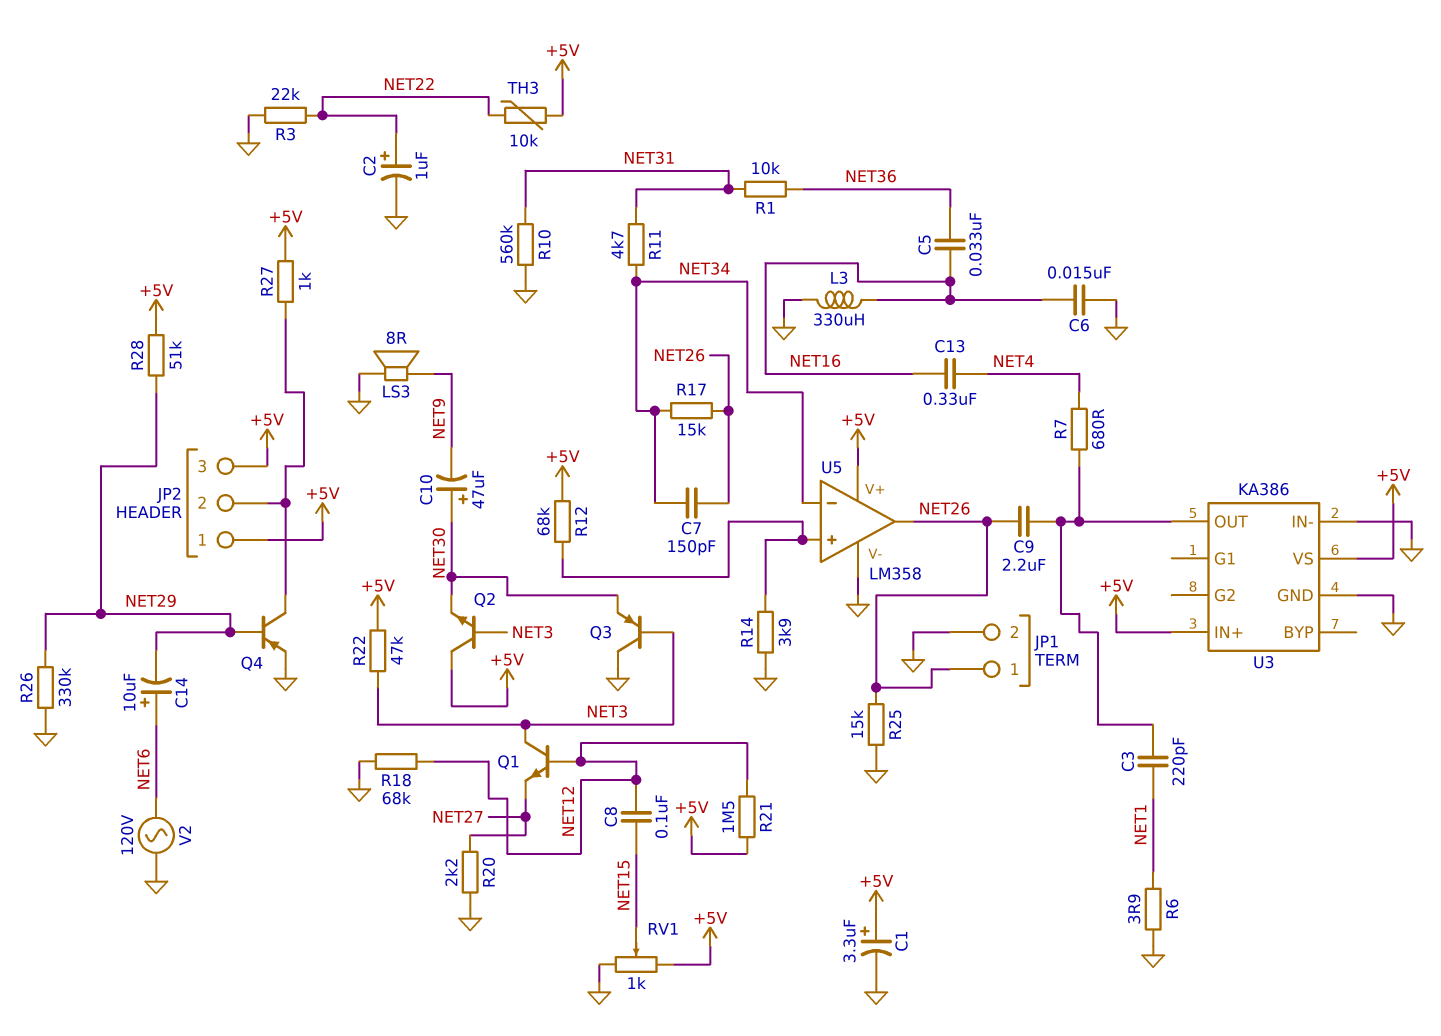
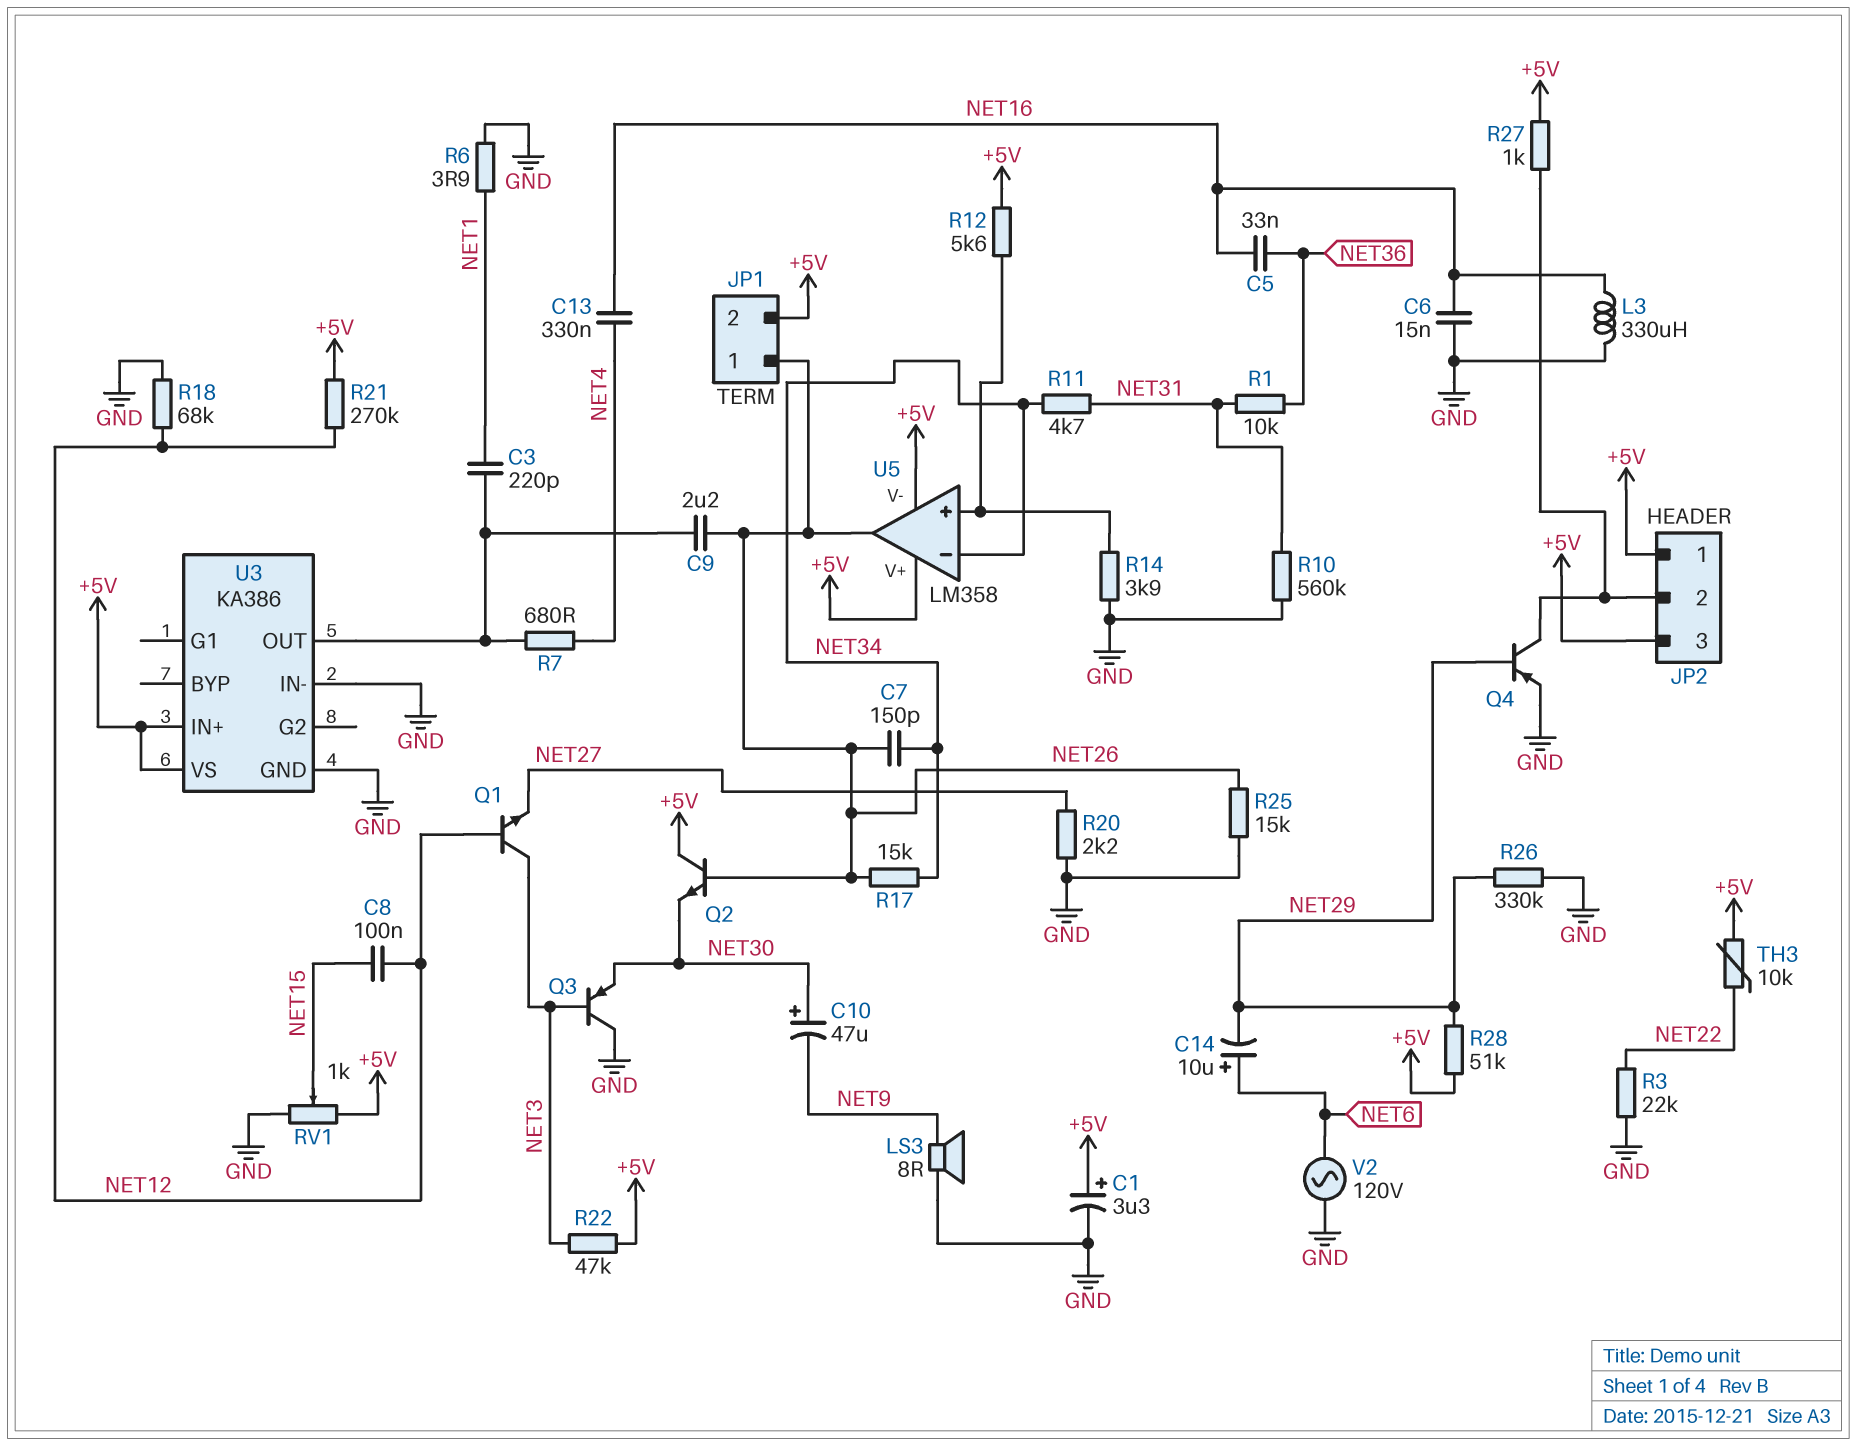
C2: 1uF (plus NET22, minus GND) -> none
JP1 pin 2: GND -> +5V
Q2: NPN (B NET3, C +5V, E NET30) -> NPN (B NET26, C +5V, E NET30)
R12: 68k (+5V, U5/in+) -> 5.6k (+5V, U5/in+)
R21: 1.5M (+5V, NET12) -> 270k (+5V, NET12)
U5 pin V-: GND -> +5V

